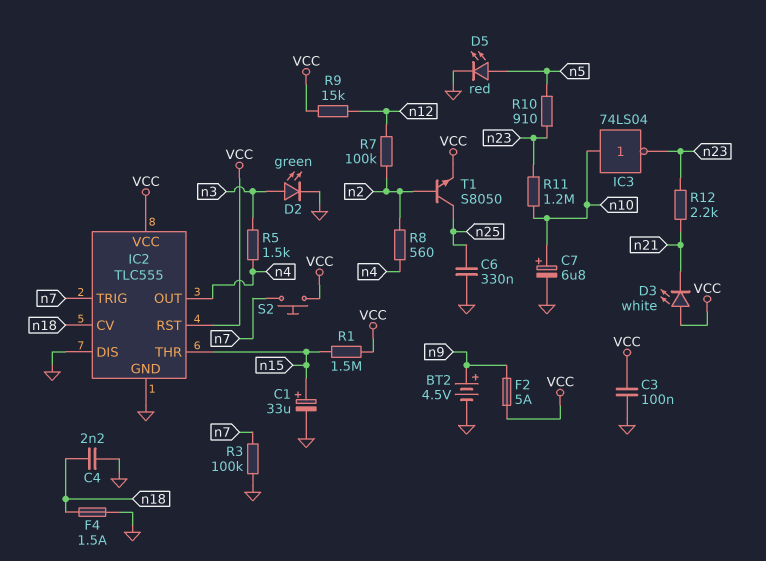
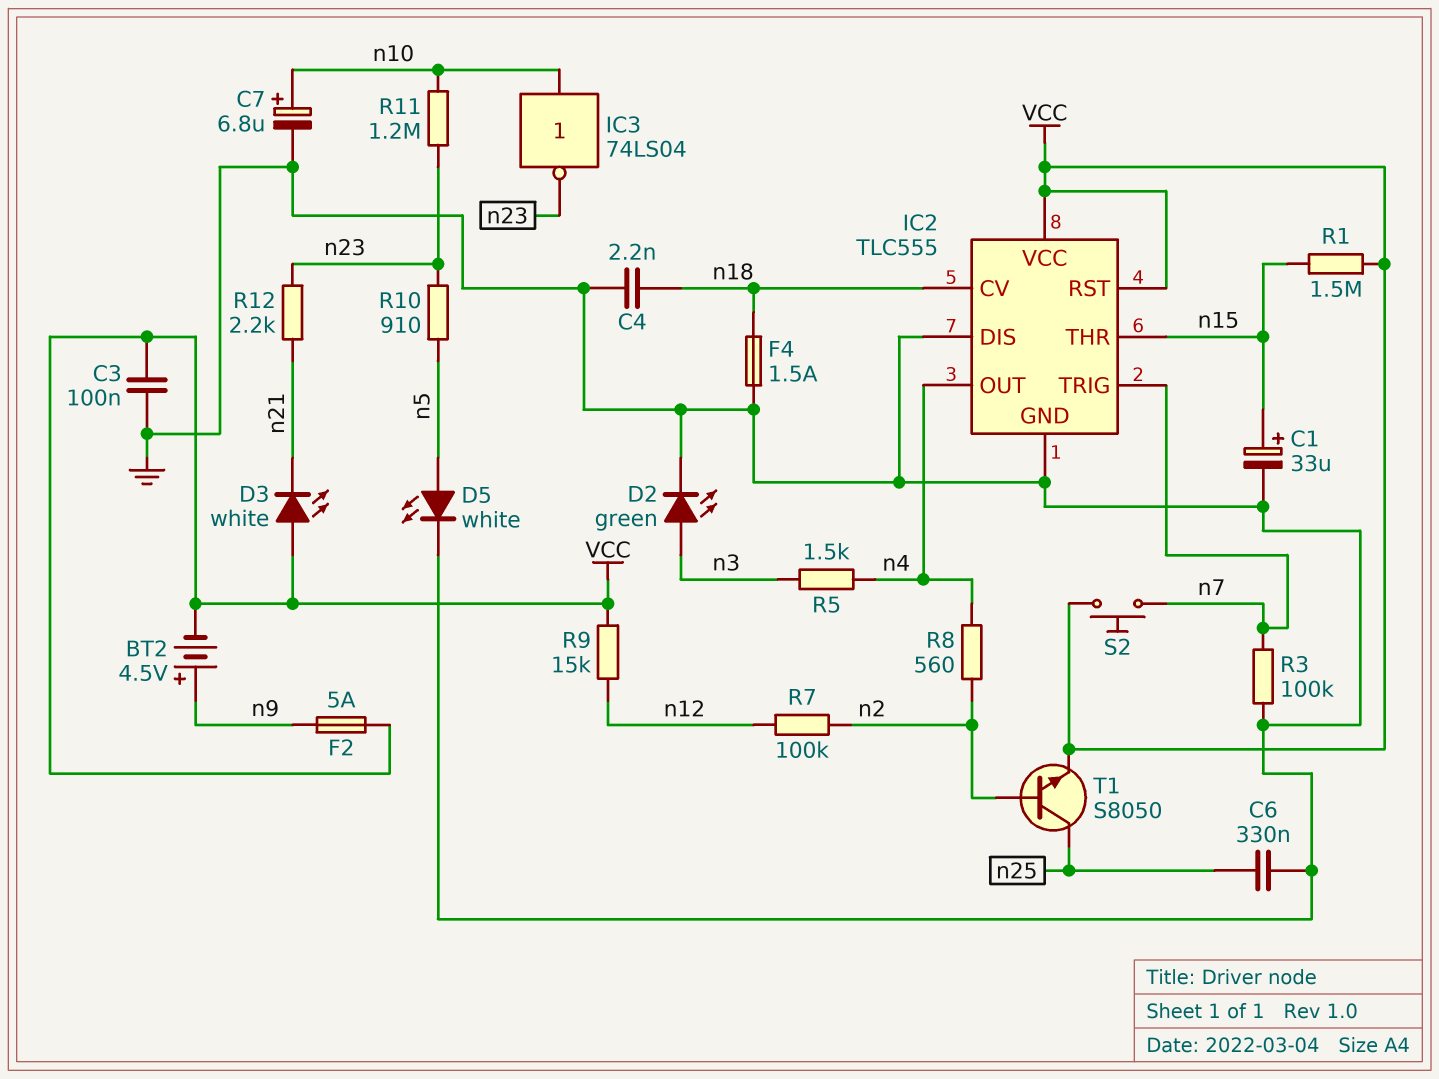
BT2: 4.5V (plus n9, minus GND) -> 4.5V (plus n9, minus VCC)
D5: LED red (A n5, K GND) -> LED white (A n5, K GND)

